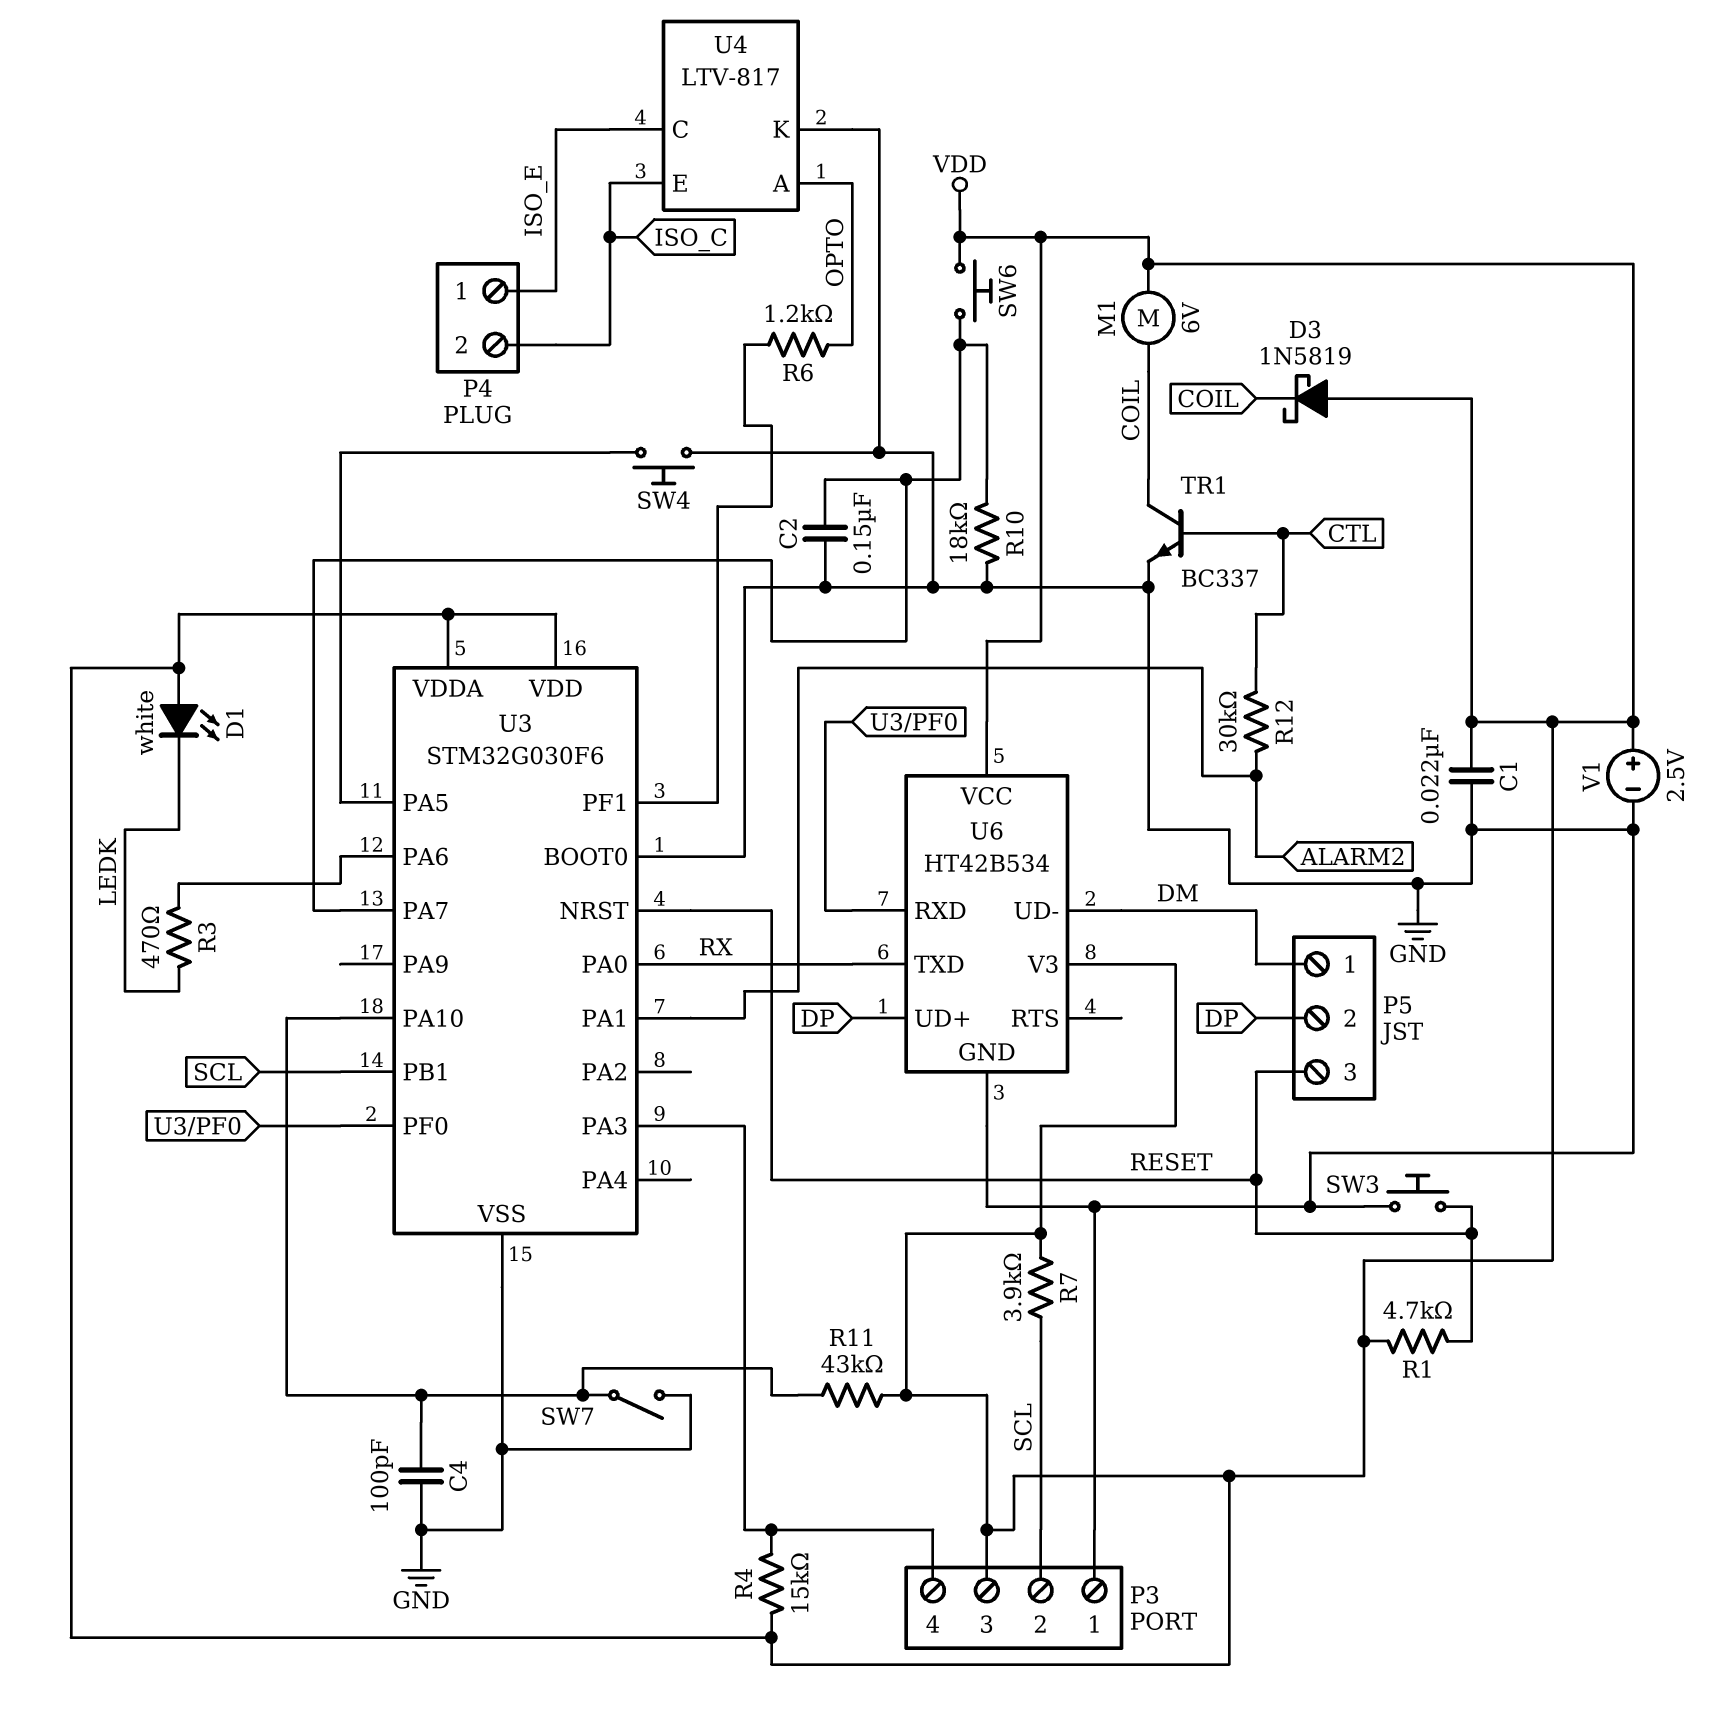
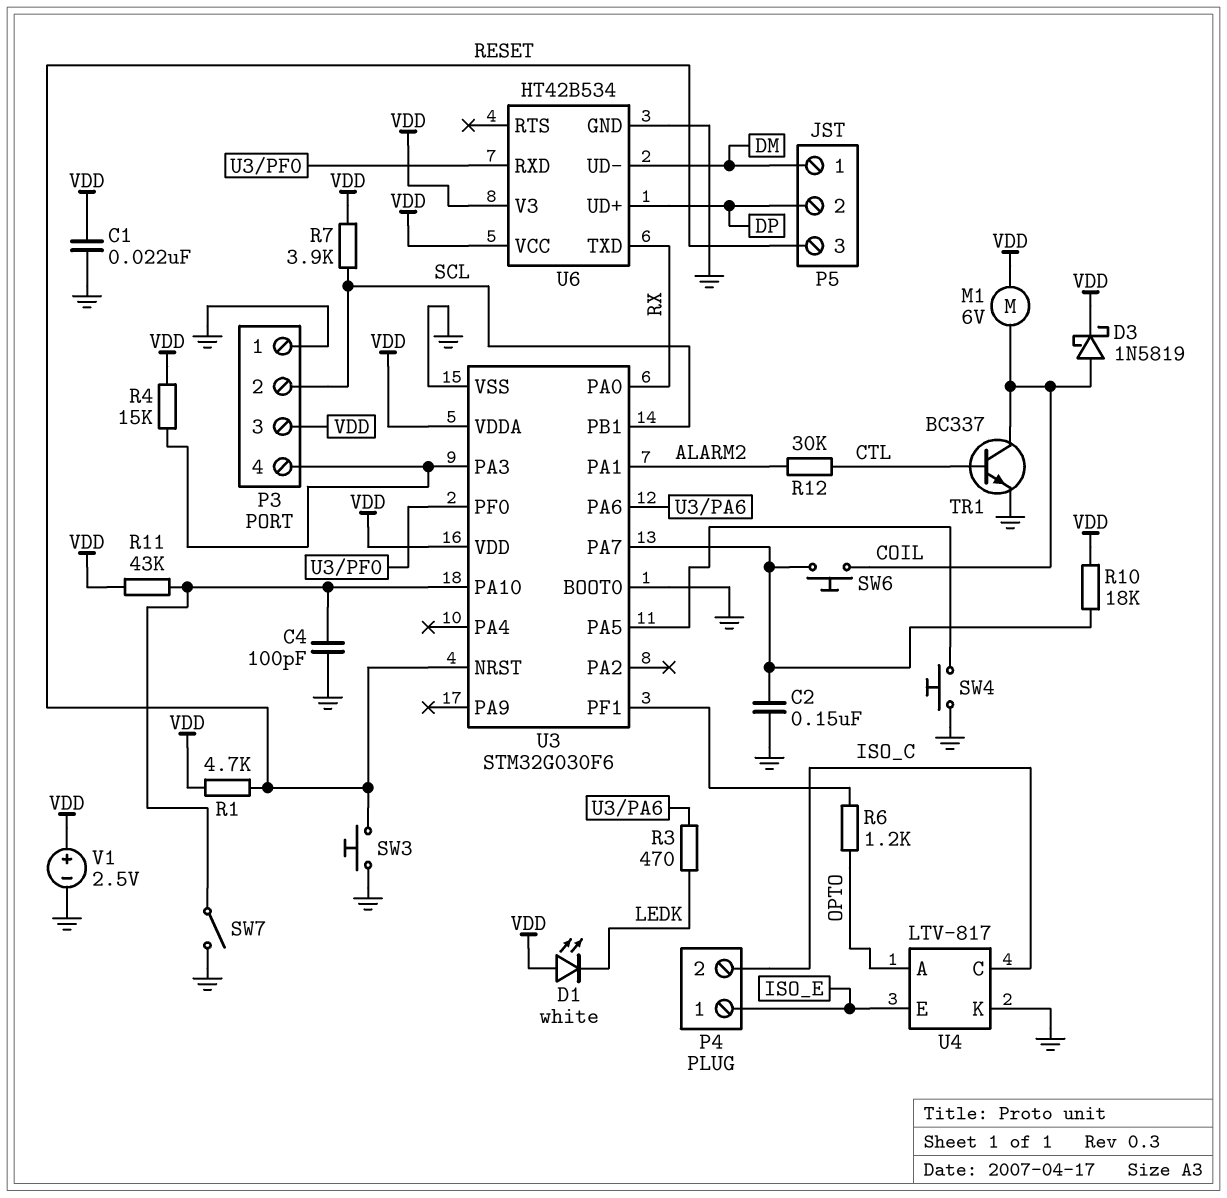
D3: schottky 1N5819 (A VDD, K COIL) -> schottky 1N5819 (A COIL, K VDD)
R10: 18k (GND, U3/PA7) -> 18k (U3/PA7, VDD)
SW6: button (U3/PA7, VDD) -> button (COIL, U3/PA7)
U4 pin C: ISO_E -> ISO_C
U4 pin E: ISO_C -> ISO_E

